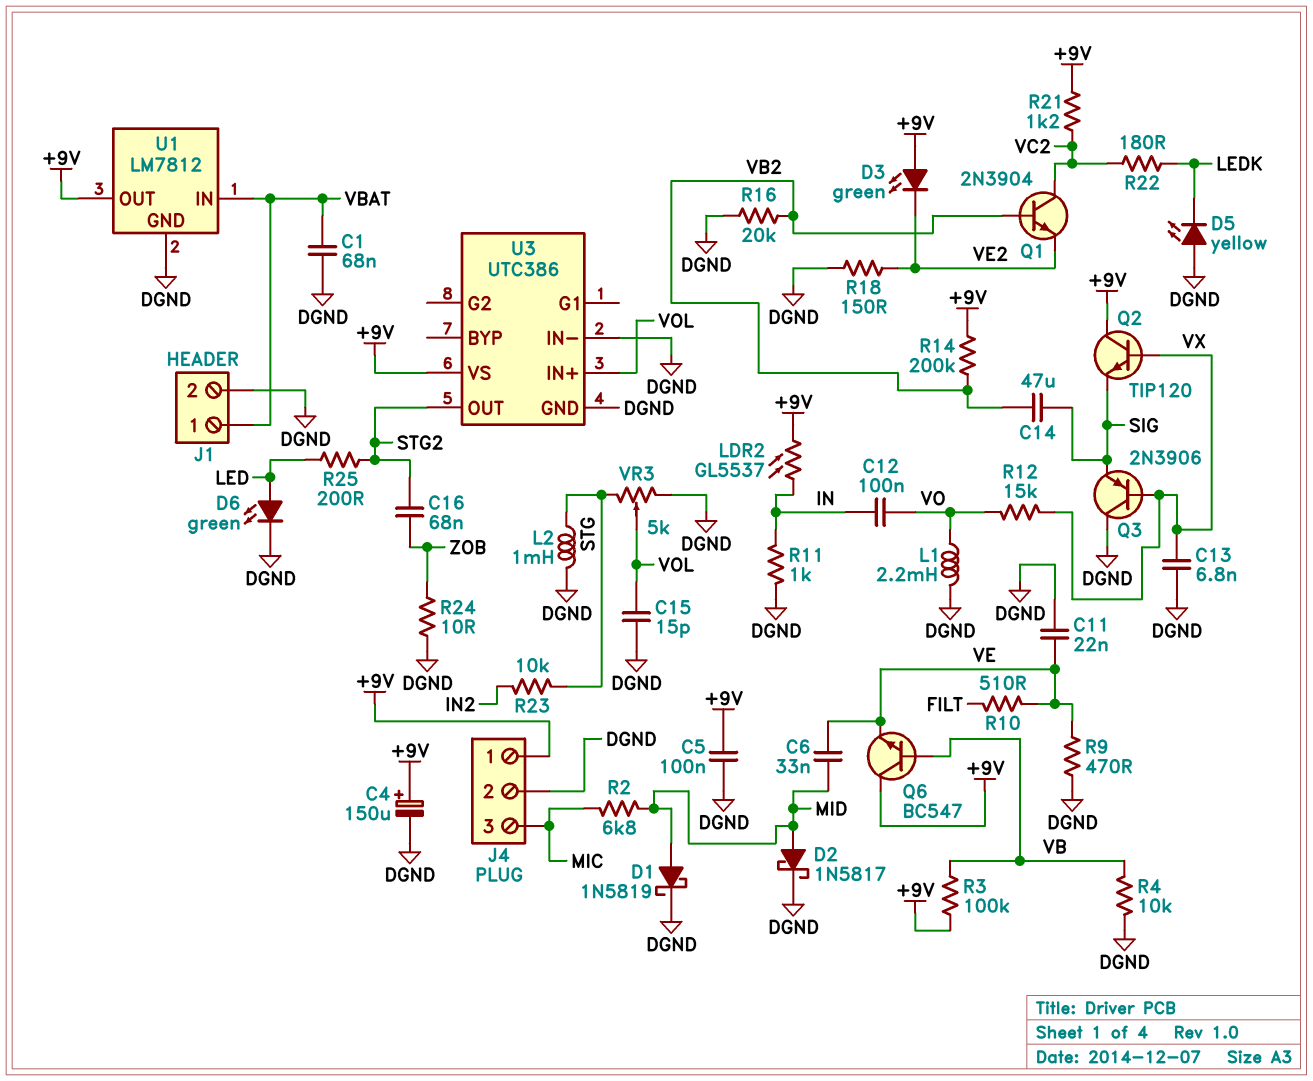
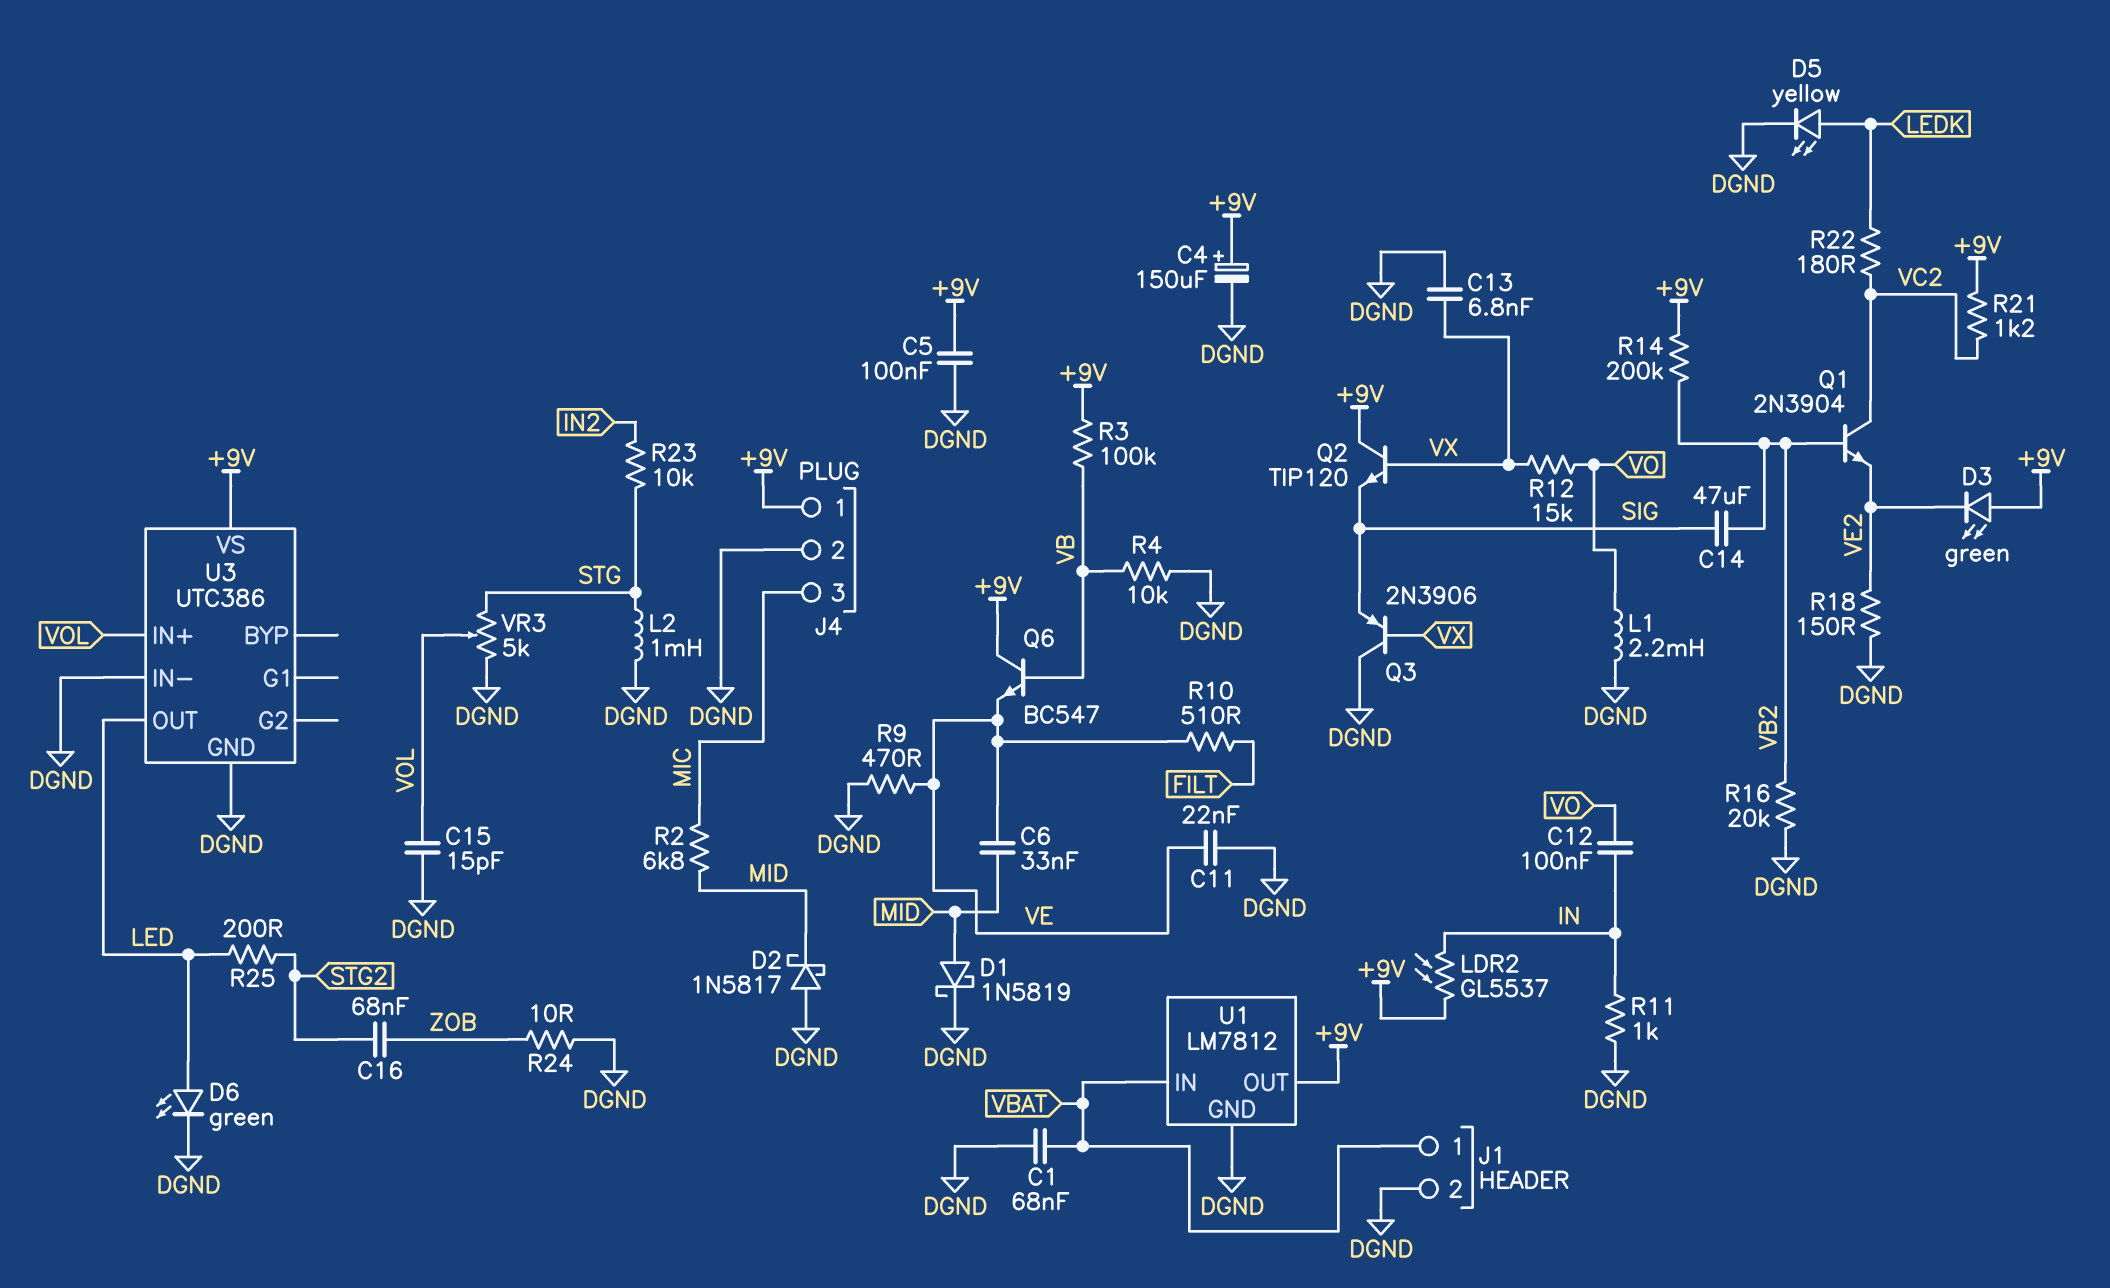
D2: schottky 1N5817 (A MID, K DGND) -> schottky 1N5817 (A DGND, K MID)
D5: LED yellow (A DGND, K LEDK) -> LED yellow (A LEDK, K DGND)
U3 pin OUT: STG2 -> LED

